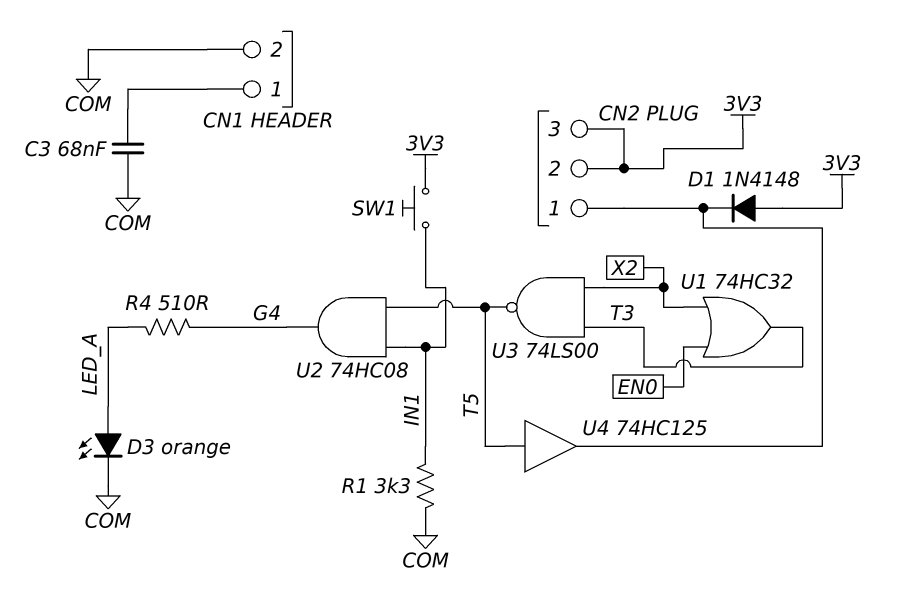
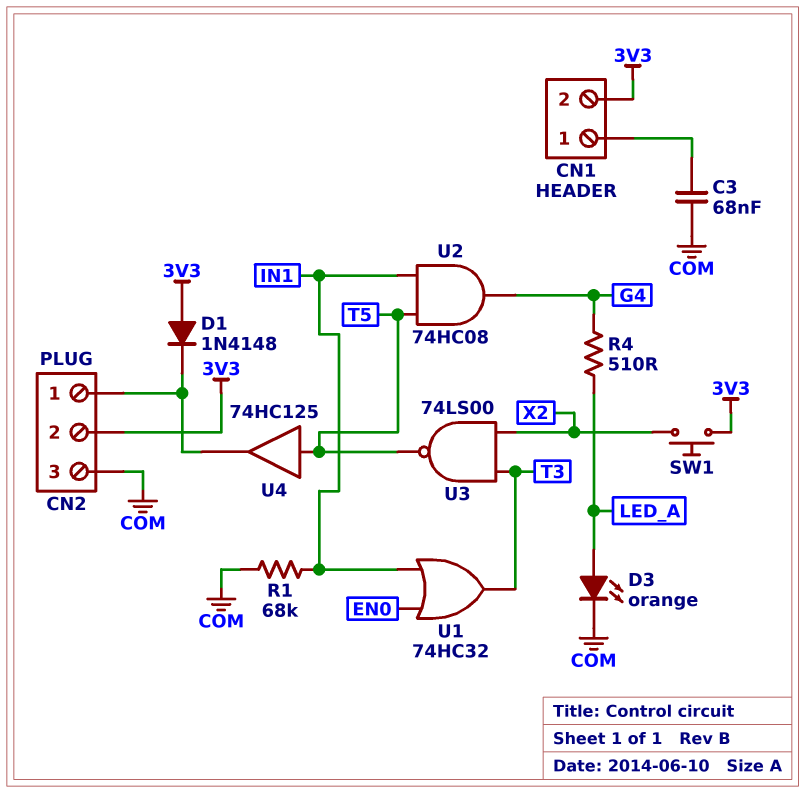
CN1 pin 2: COM -> 3V3
CN2 pin 3: 3V3 -> COM
R1: 3.3k (COM, IN1) -> 68k (COM, IN1)
SW1: button (3V3, IN1) -> button (3V3, X2)
U1: OR 74HC32 (in EN0, in X2, out T3) -> OR 74HC32 (in EN0, in IN1, out T3)

